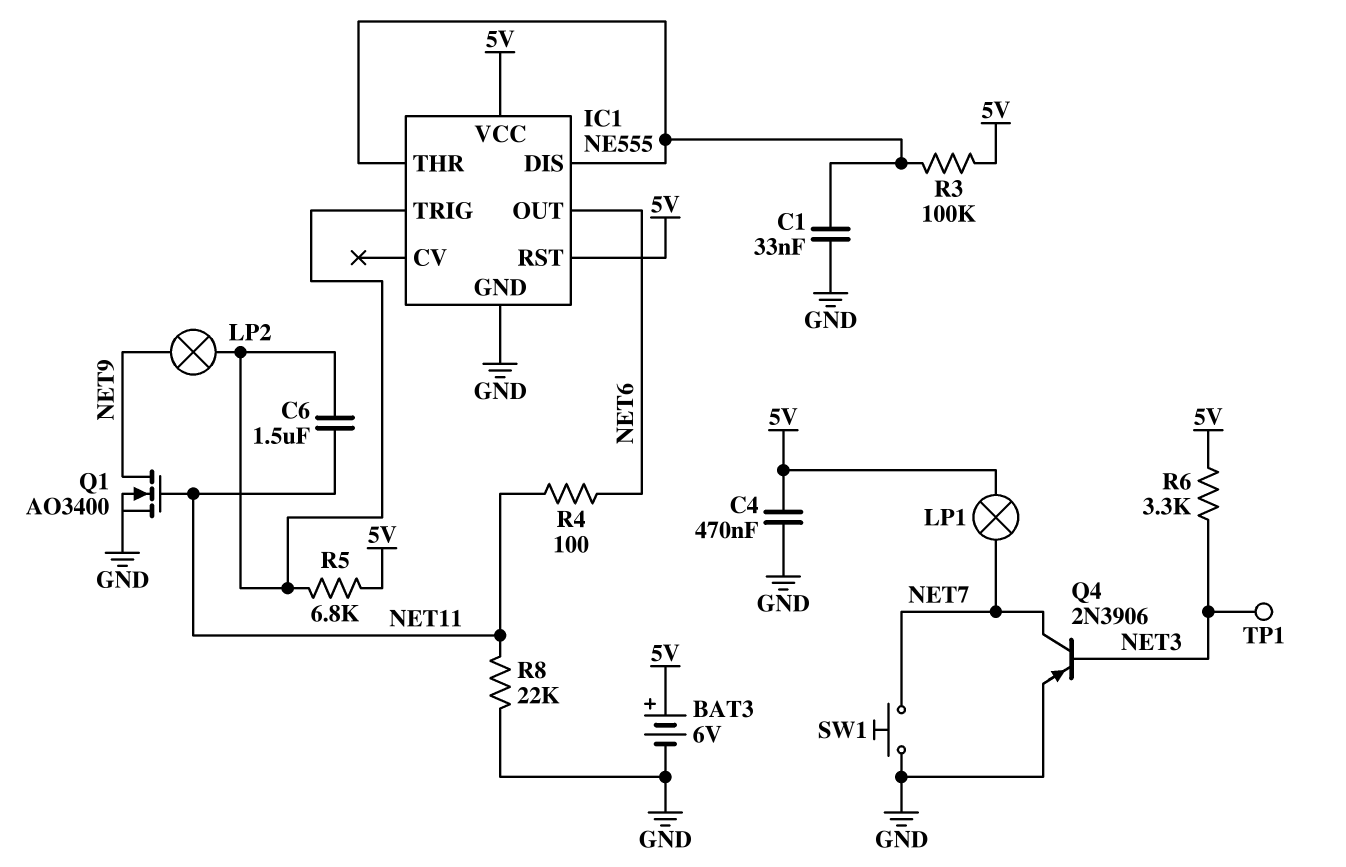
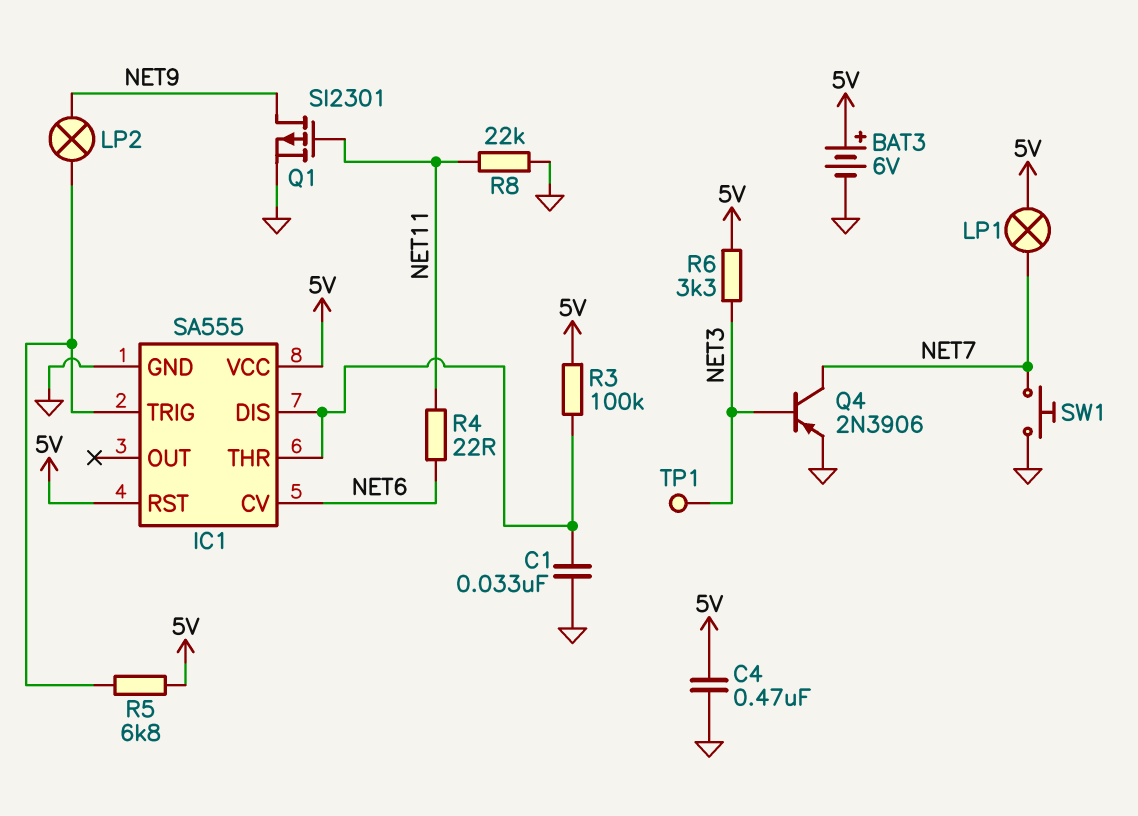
C6: 1.5uF (IC1/TRIG, NET11) -> none
IC1: NE555 -> SA555
IC1 pin CV: none -> NET6
IC1 pin OUT: NET6 -> none
Q1: NMOS AO3400 (G NET11, D NET9, S GND) -> PMOS SI2301 (G NET11, D NET9, S GND)
R4: 100 (NET6, NET11) -> 22 (NET6, NET11)

